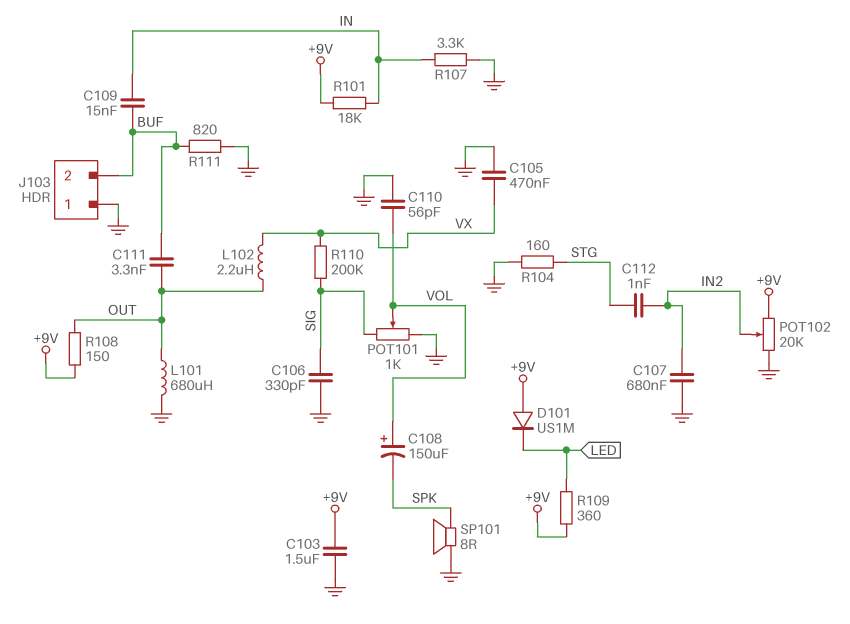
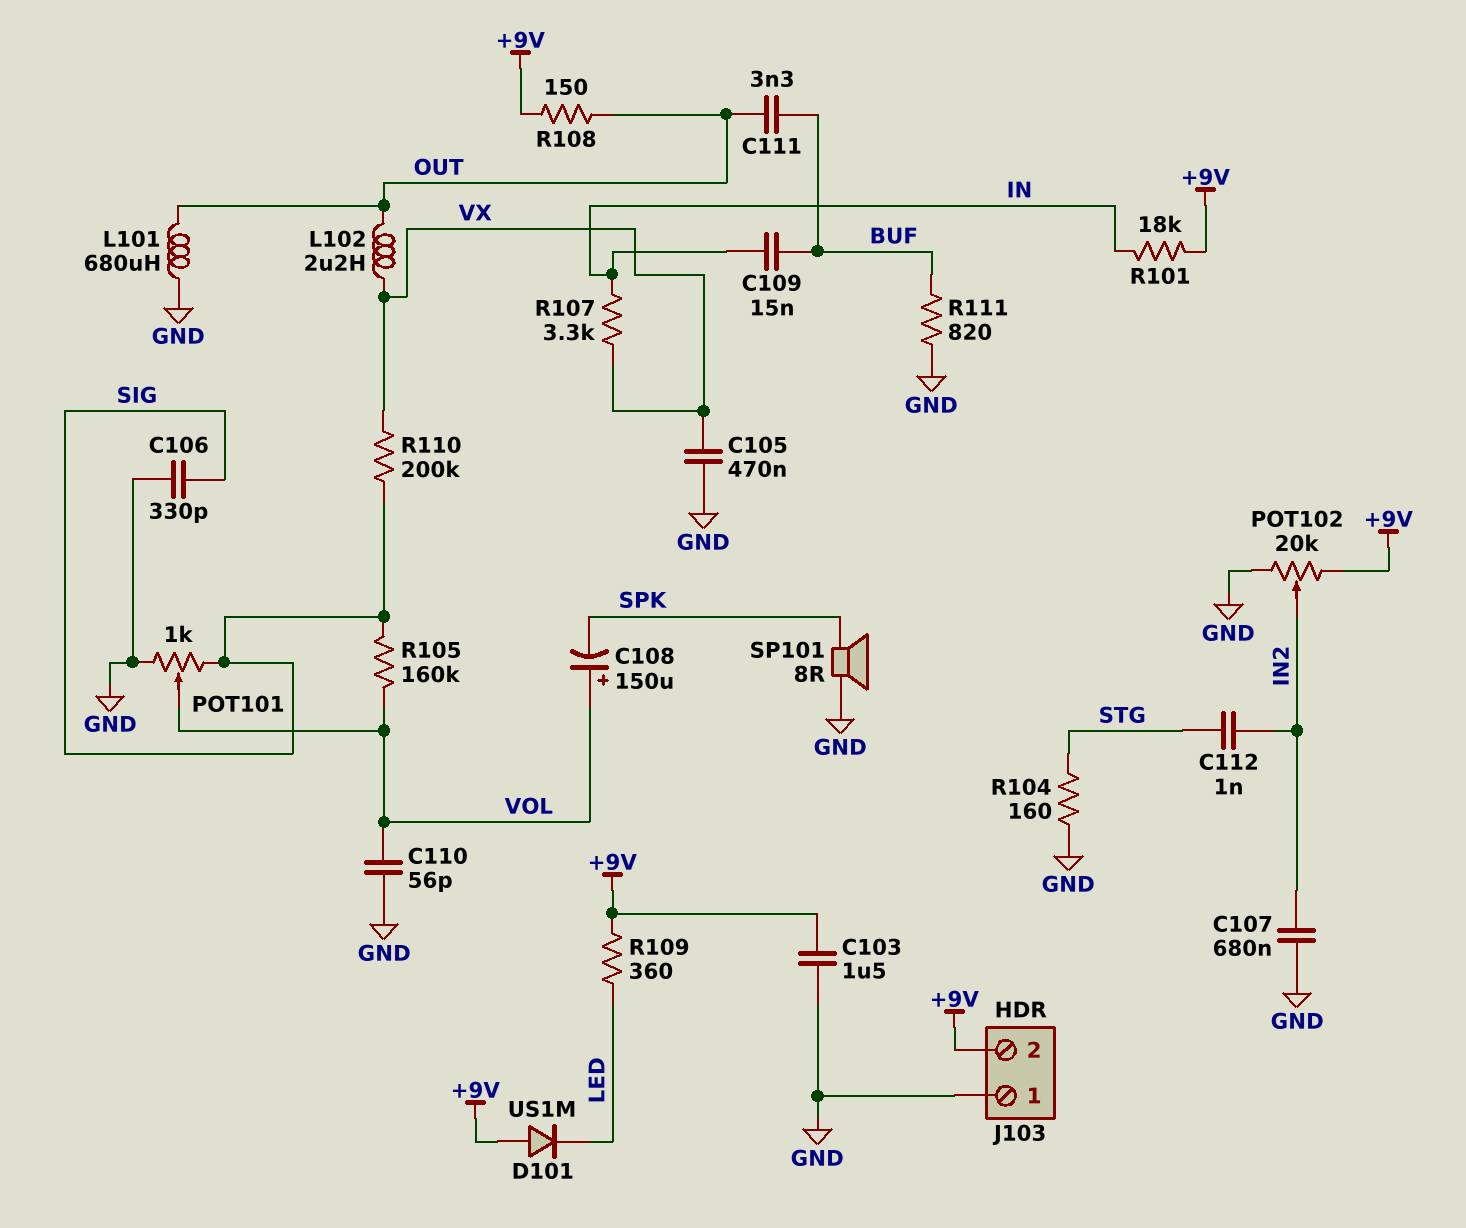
J103 pin 2: BUF -> +9V
R105: none -> 160k (SIG, VOL)
R107: 3.3k (GND, IN) -> 3.3k (IN, VX)

